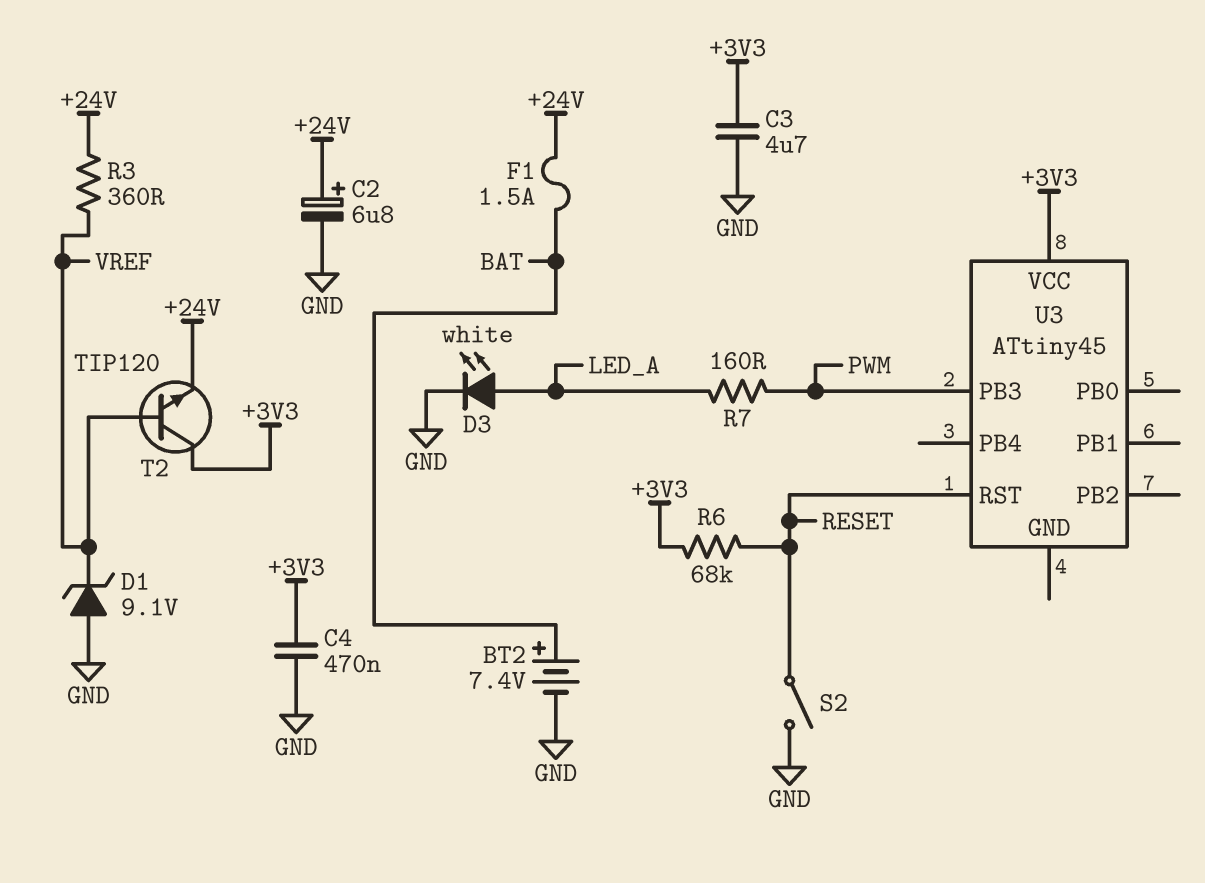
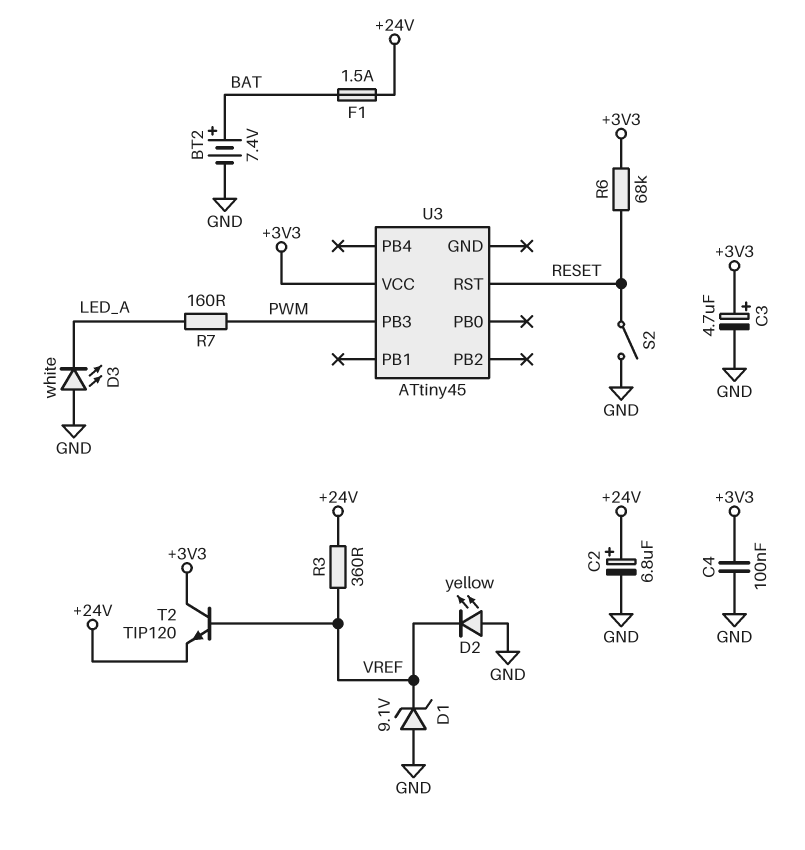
C3: 4.7uF (+3V3, GND) -> 4.7uF (plus +3V3, minus GND)
C4: 470nF (+3V3, GND) -> 100nF (+3V3, GND)
D2: none -> LED yellow (A GND, K VREF)
D3: LED white (A LED_A, K GND) -> LED white (A GND, K LED_A)

